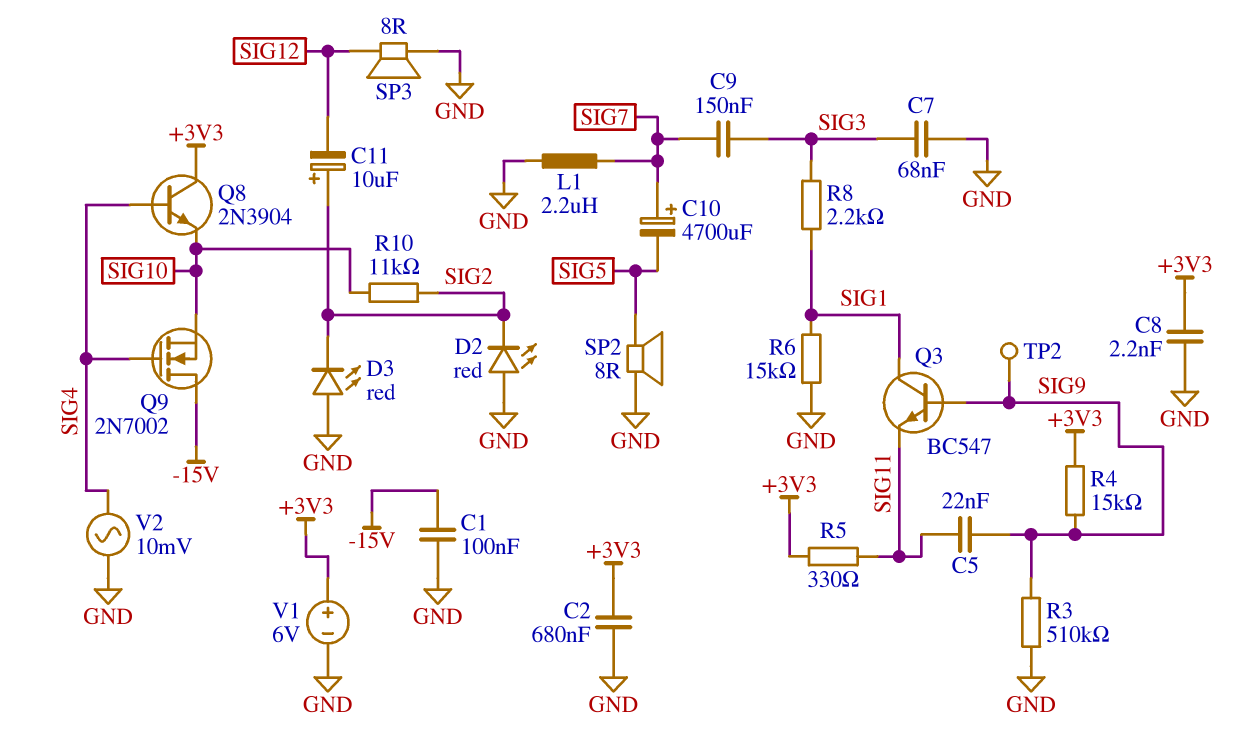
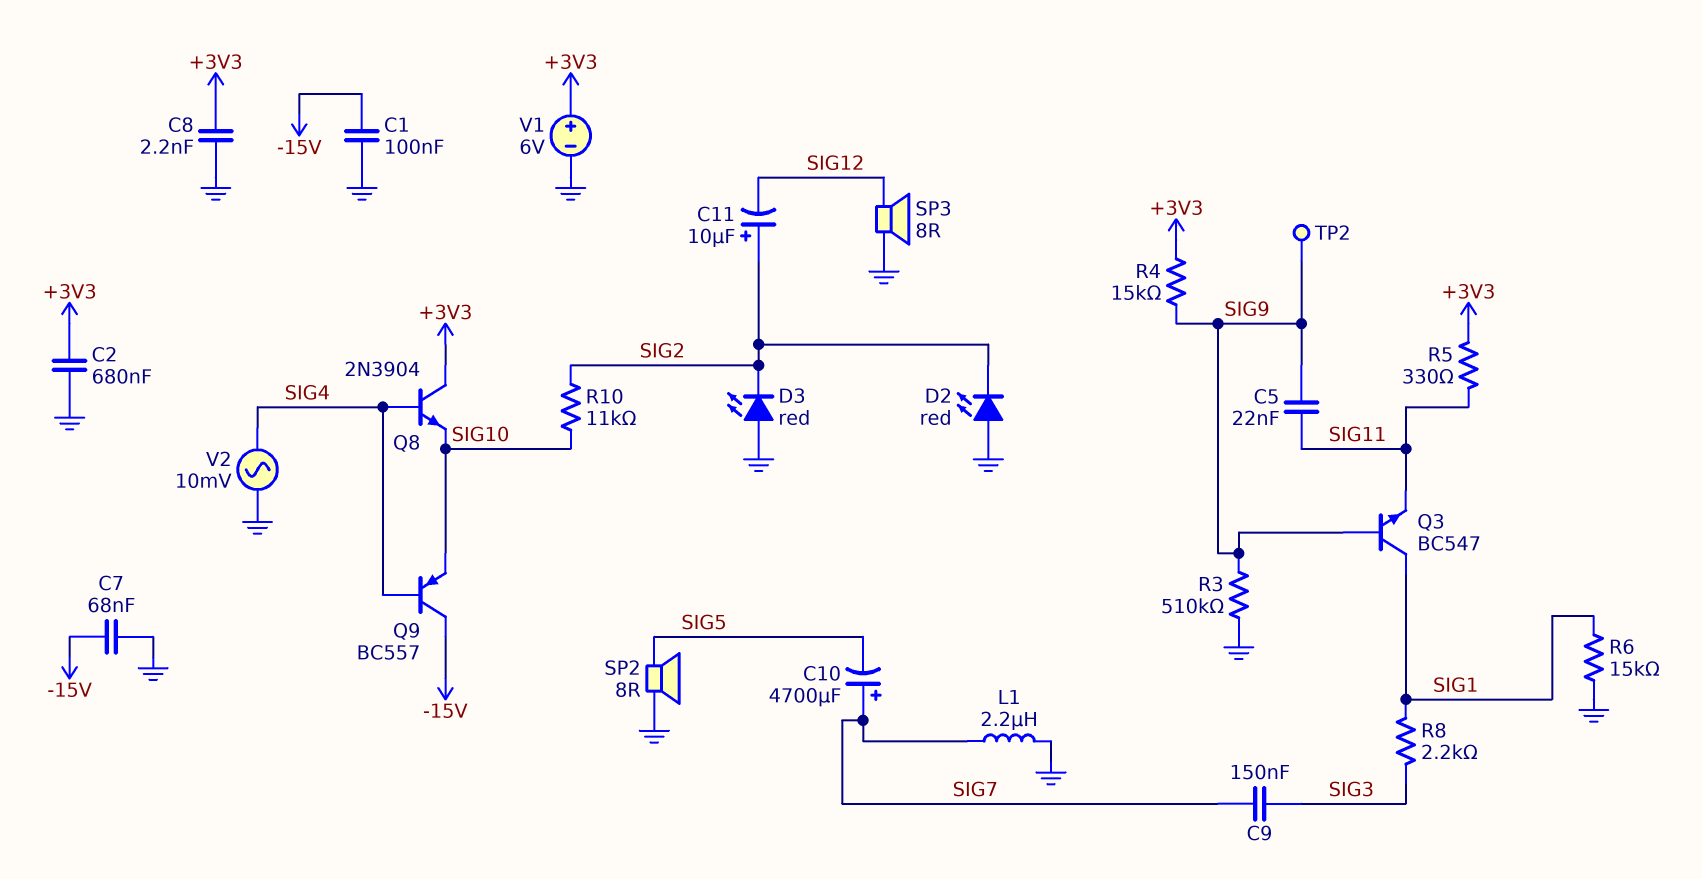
C7: 68nF (GND, SIG3) -> 68nF (-15V, GND)
Q9: NMOS 2N7002 (G SIG4, D -15V, S SIG10) -> PNP BC557 (B SIG4, C -15V, E SIG10)

